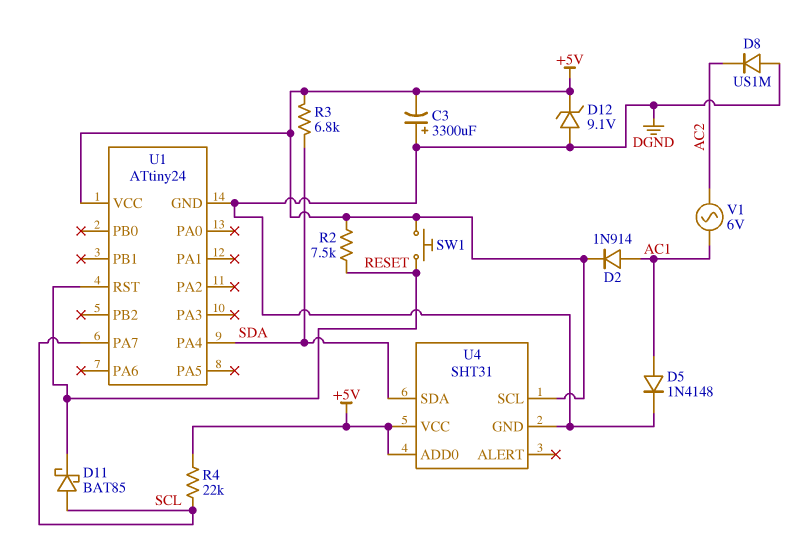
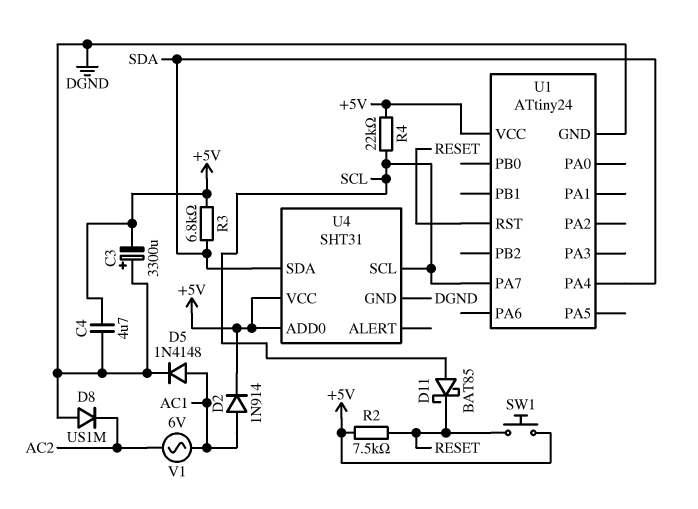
C4: none -> 4.7uF (+5V, DGND)
D12: zener 9.1V (A DGND, K +5V) -> none
U4 pin SCL: +5V -> SCL

